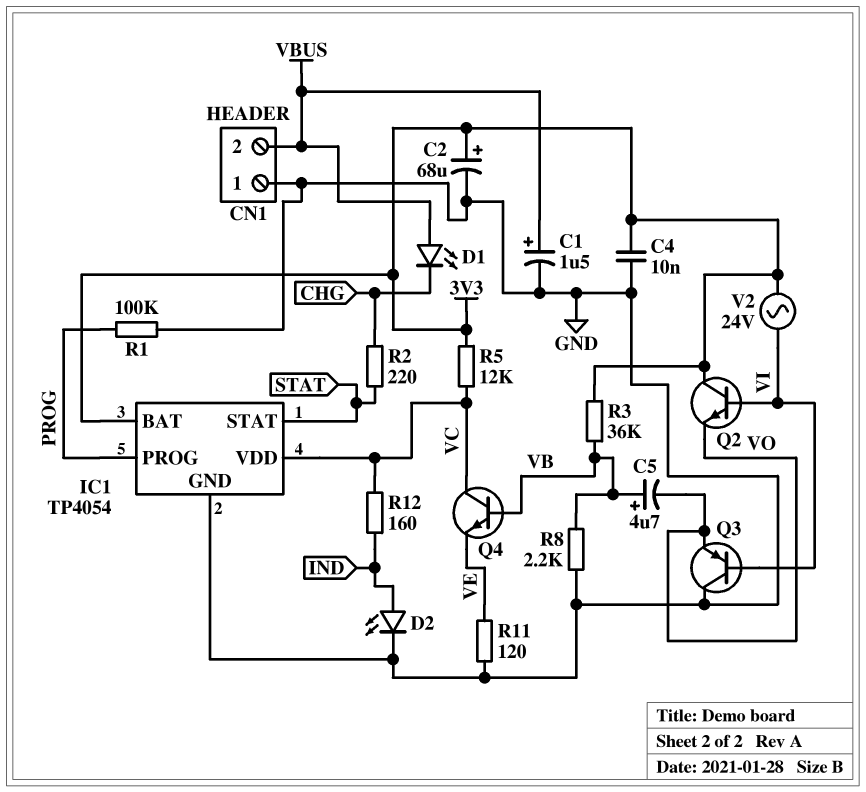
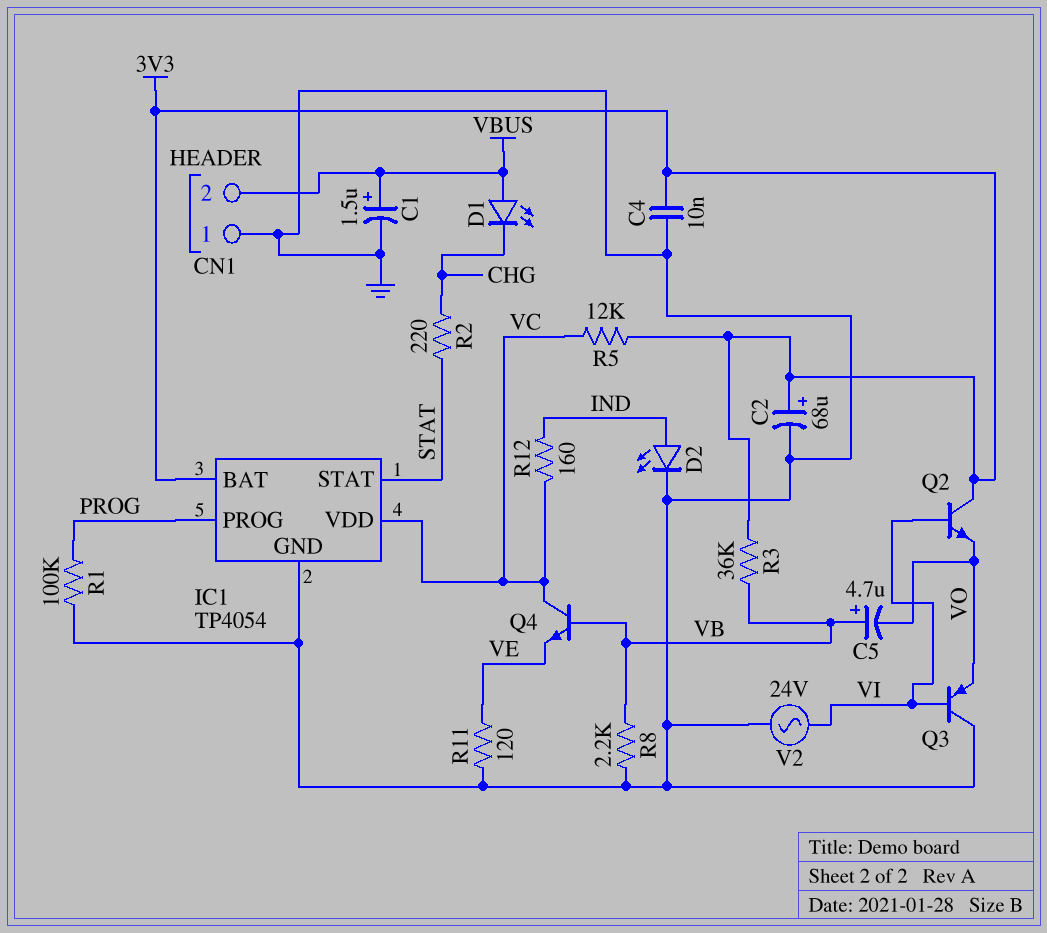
V2: AC 24V (3V3, VI) -> AC 24V (GND, VI)

